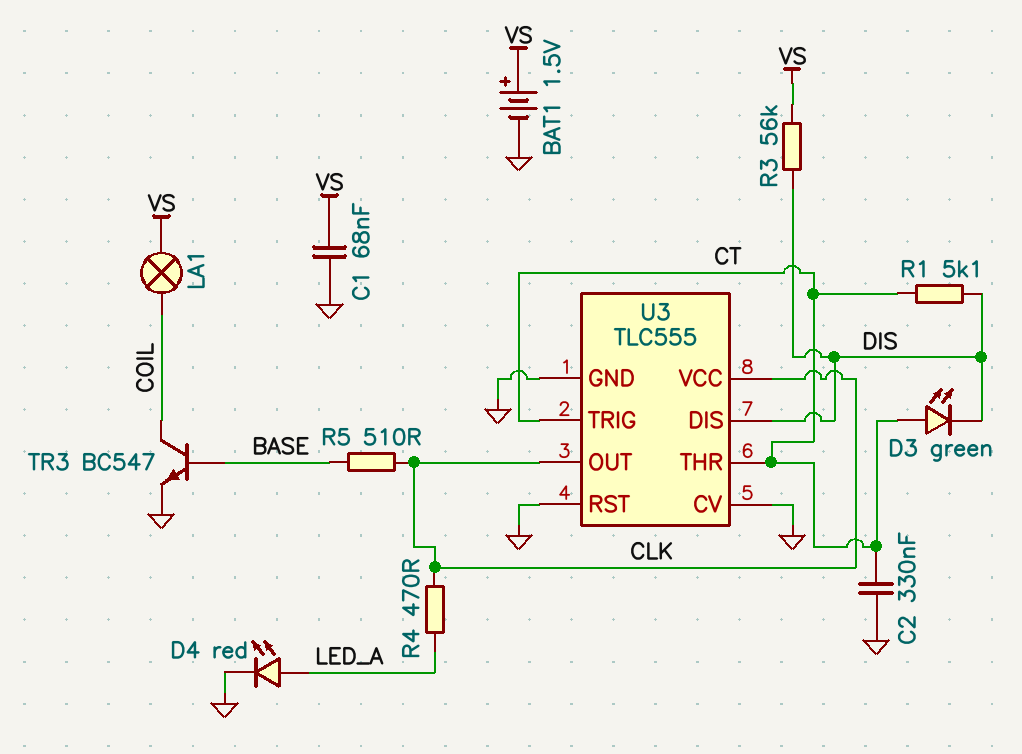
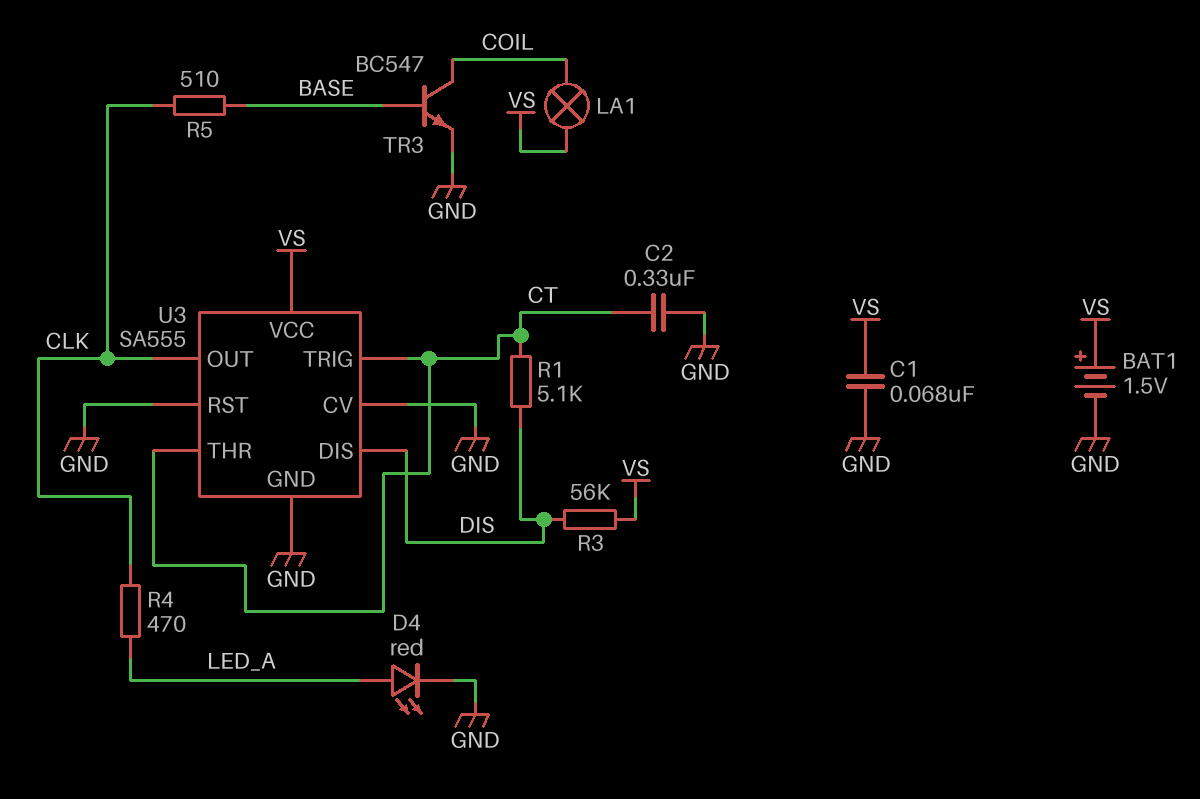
D3: LED green (A CT, K DIS) -> none
U3: TLC555 -> SA555
U3 pin VCC: CLK -> VS

